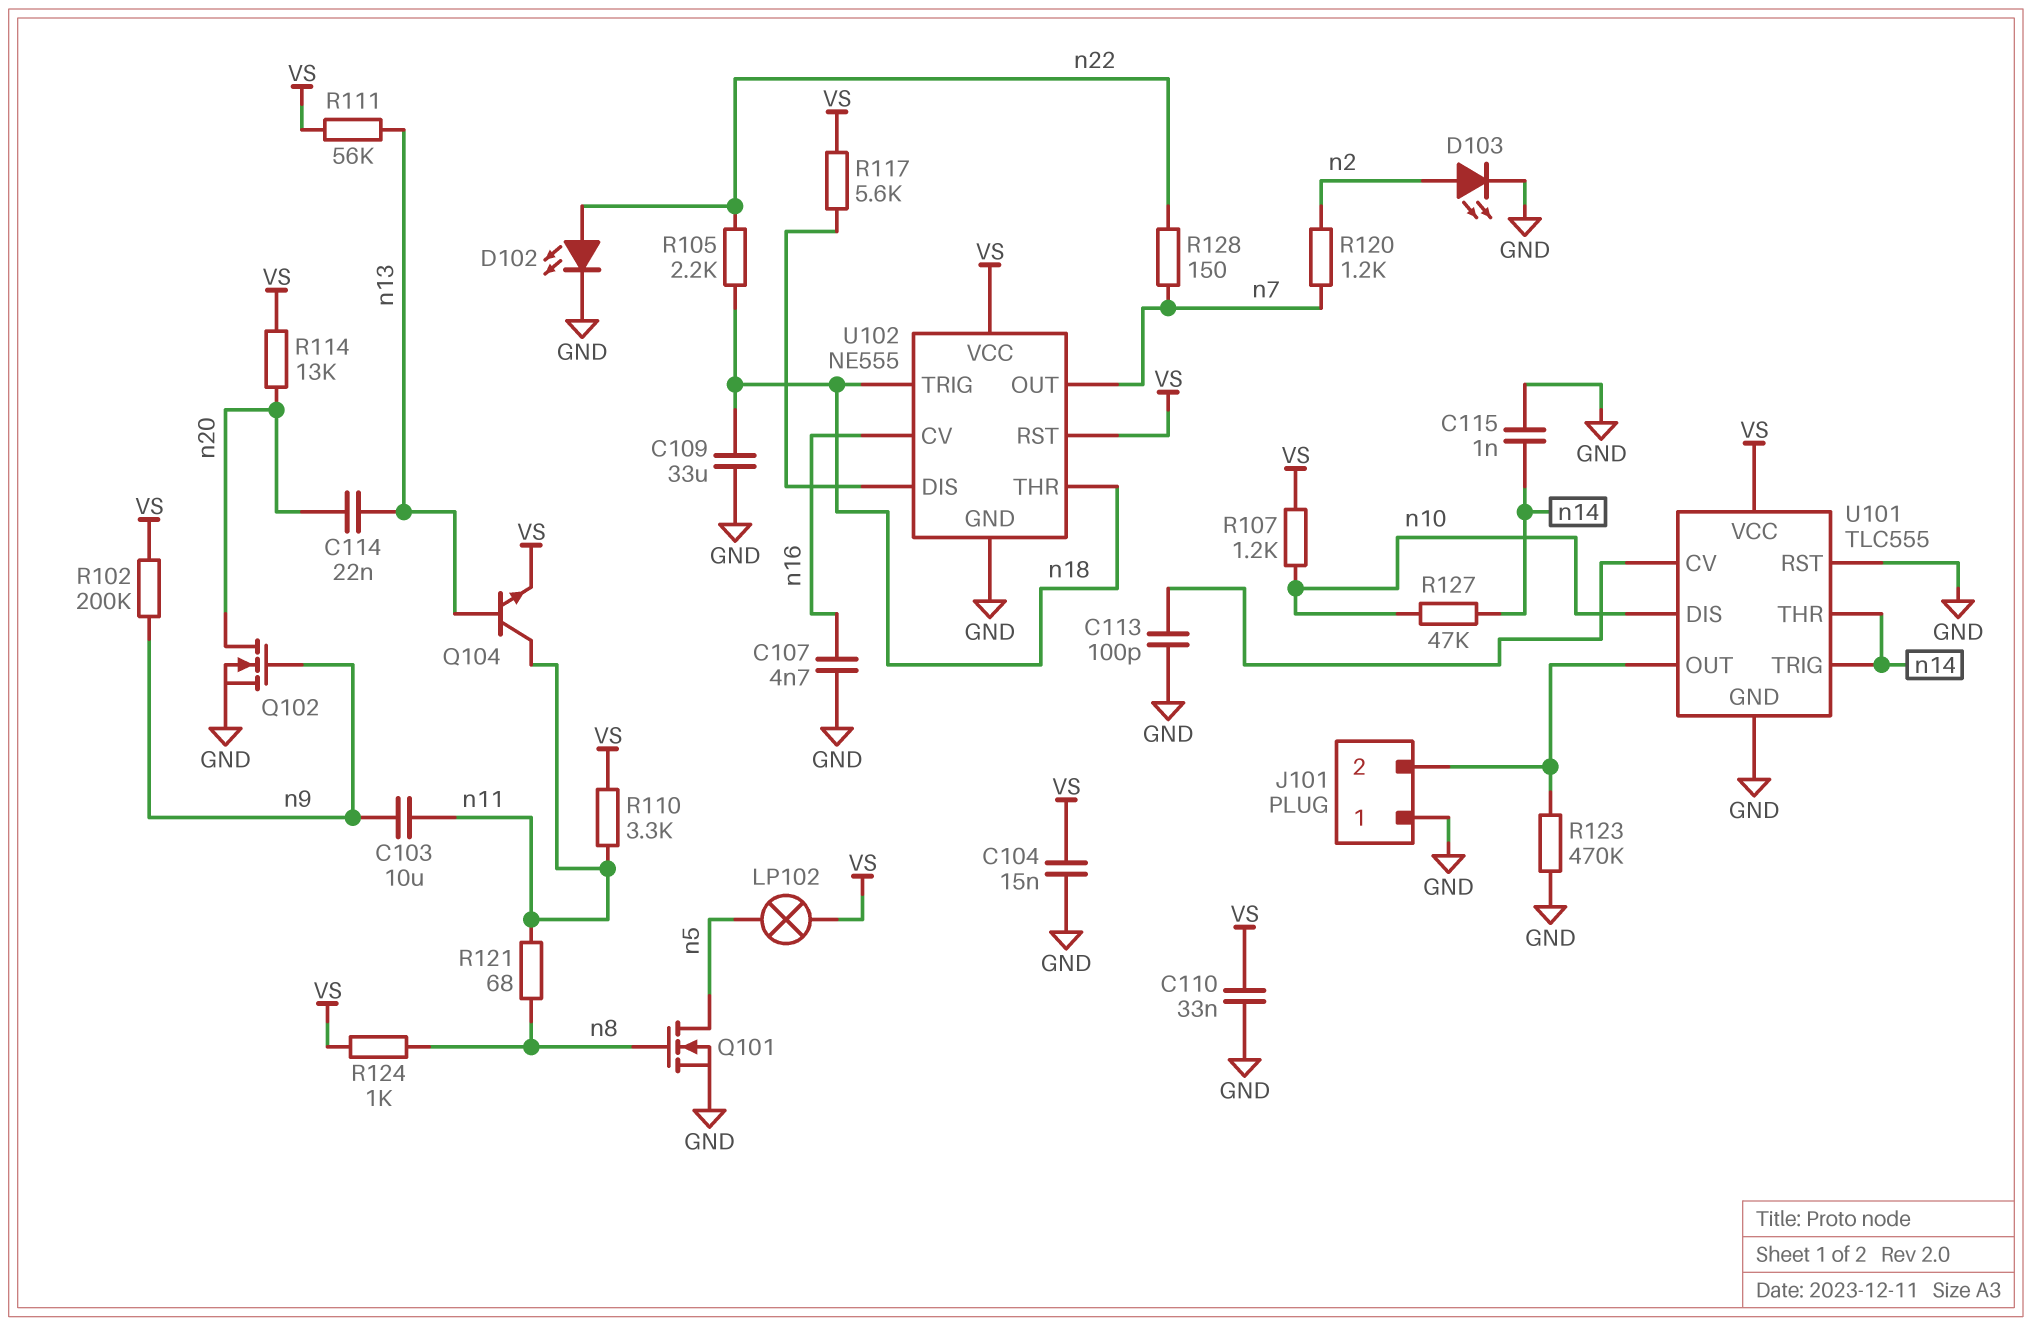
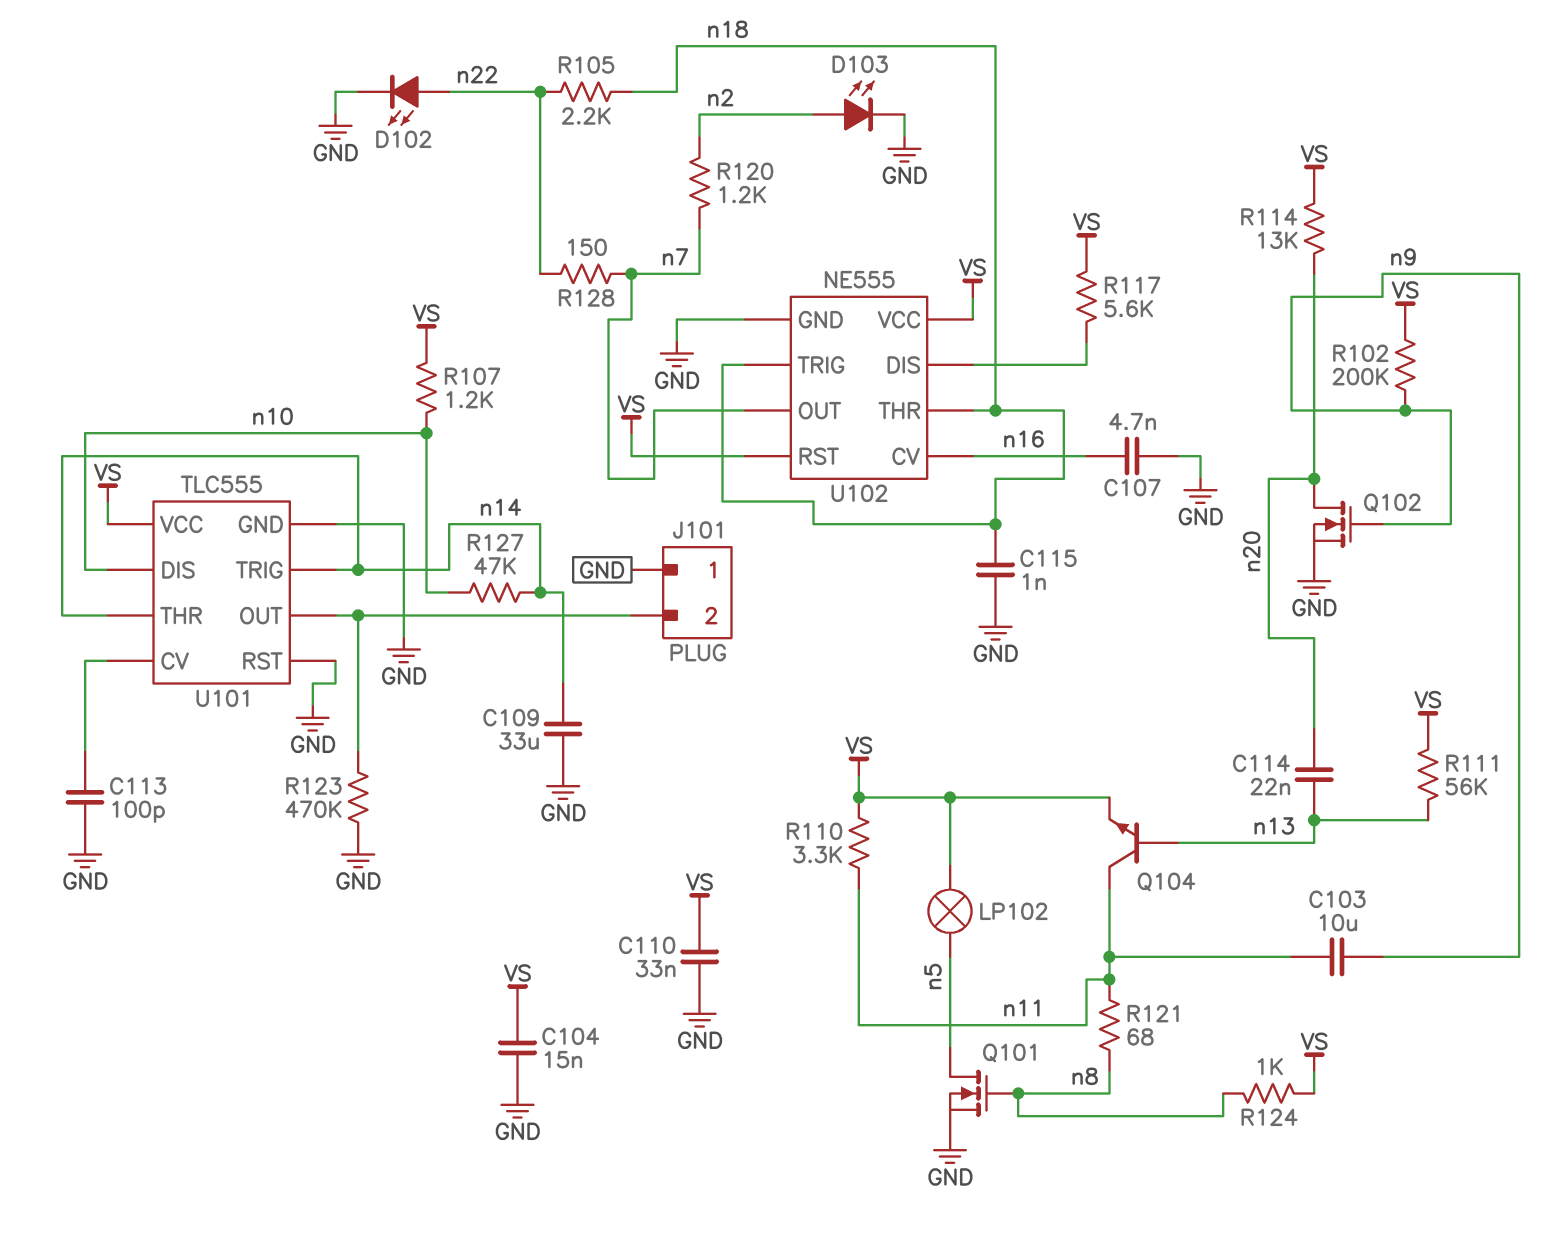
C109: 33uF (GND, n18) -> 33uF (GND, n14)
C115: 1nF (GND, n14) -> 1nF (GND, n18)

